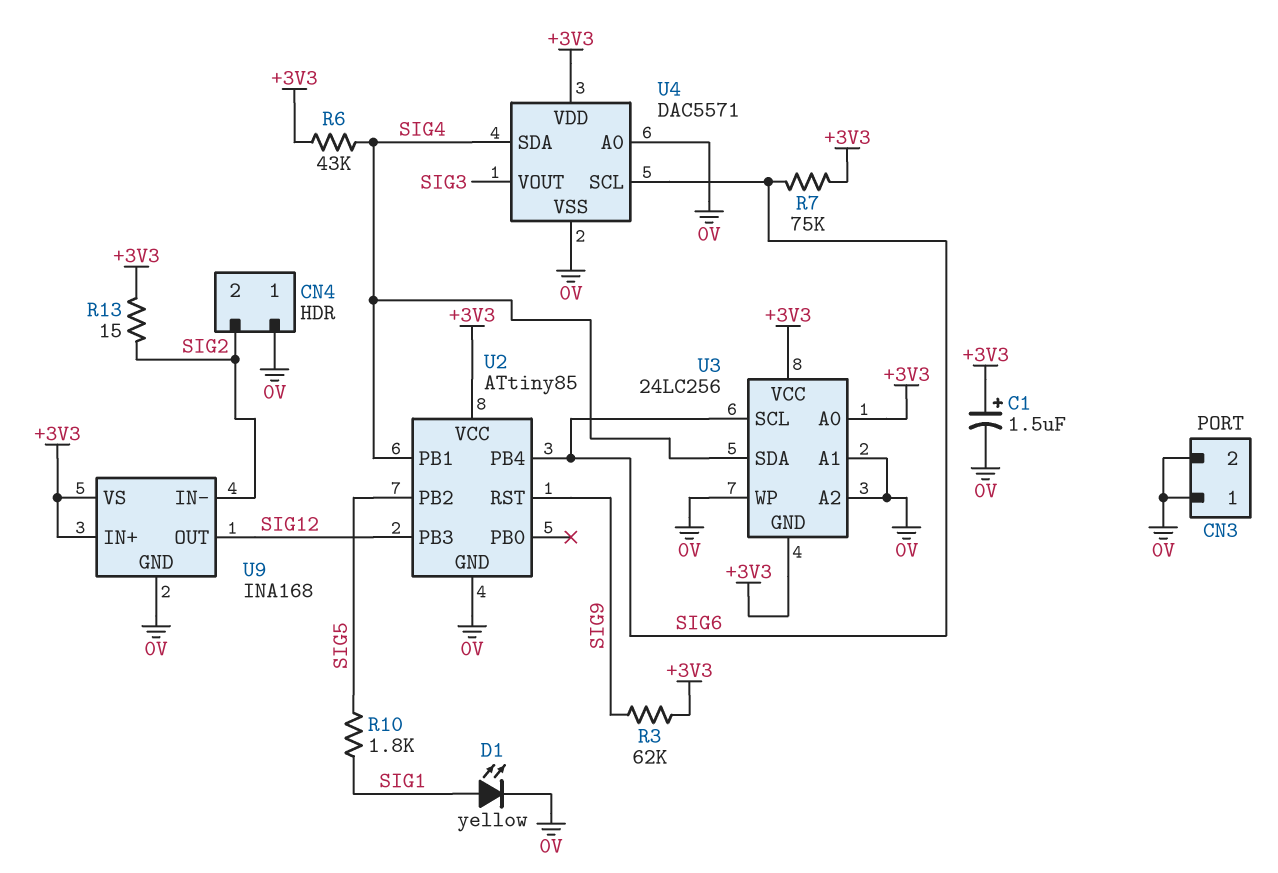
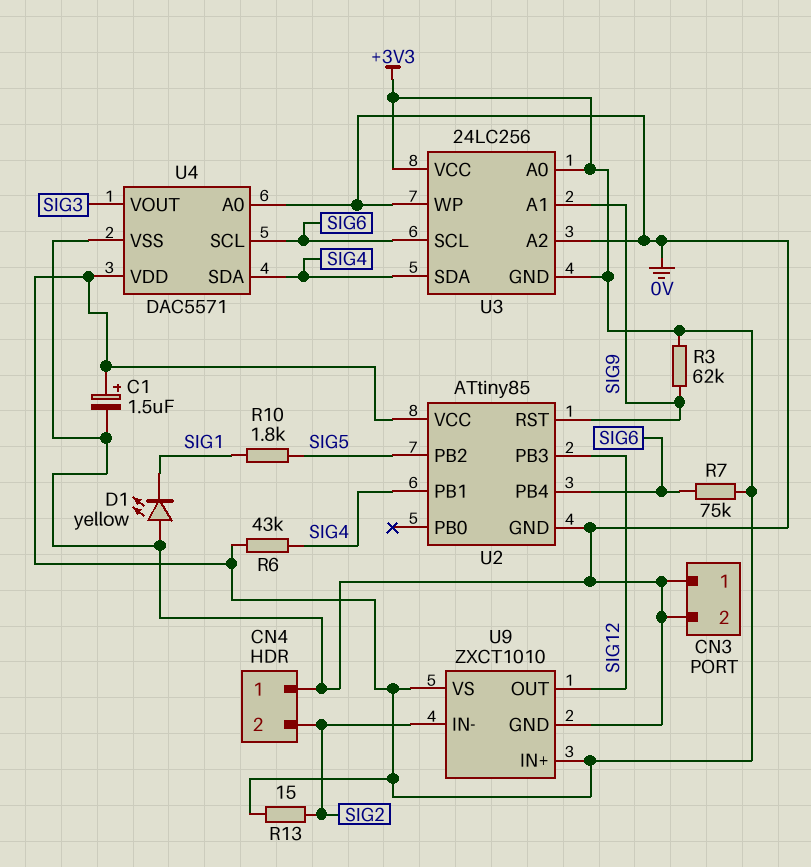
D1: LED yellow (A SIG1, K 0V) -> LED yellow (A 0V, K SIG1)
U3 pin A1: 0V -> SIG9
U9: INA168 -> ZXCT1010

